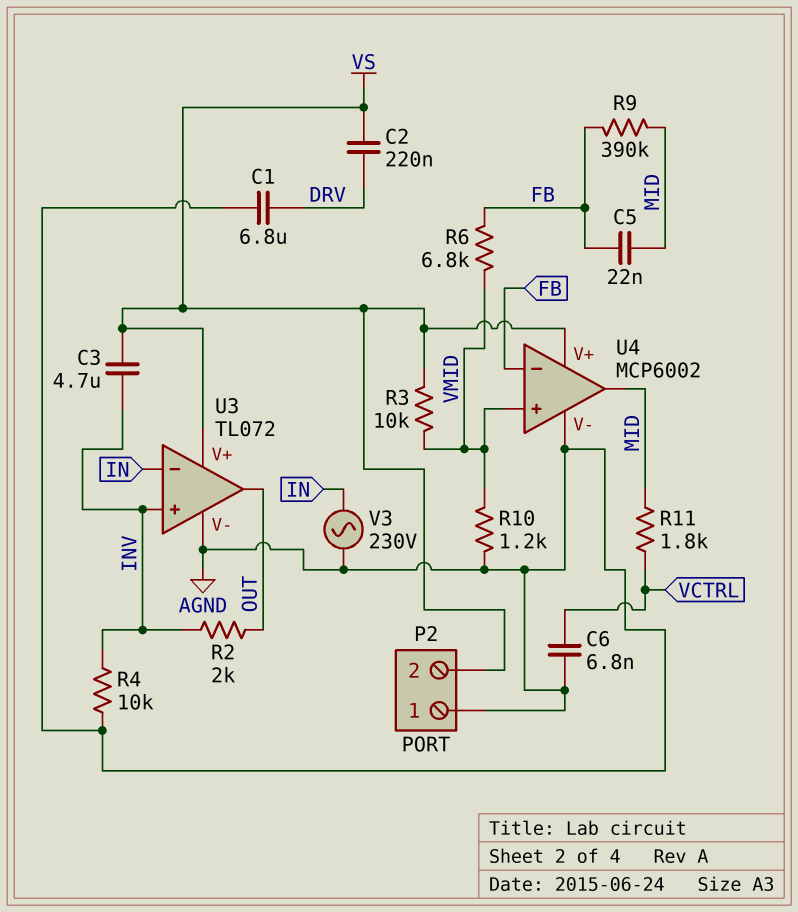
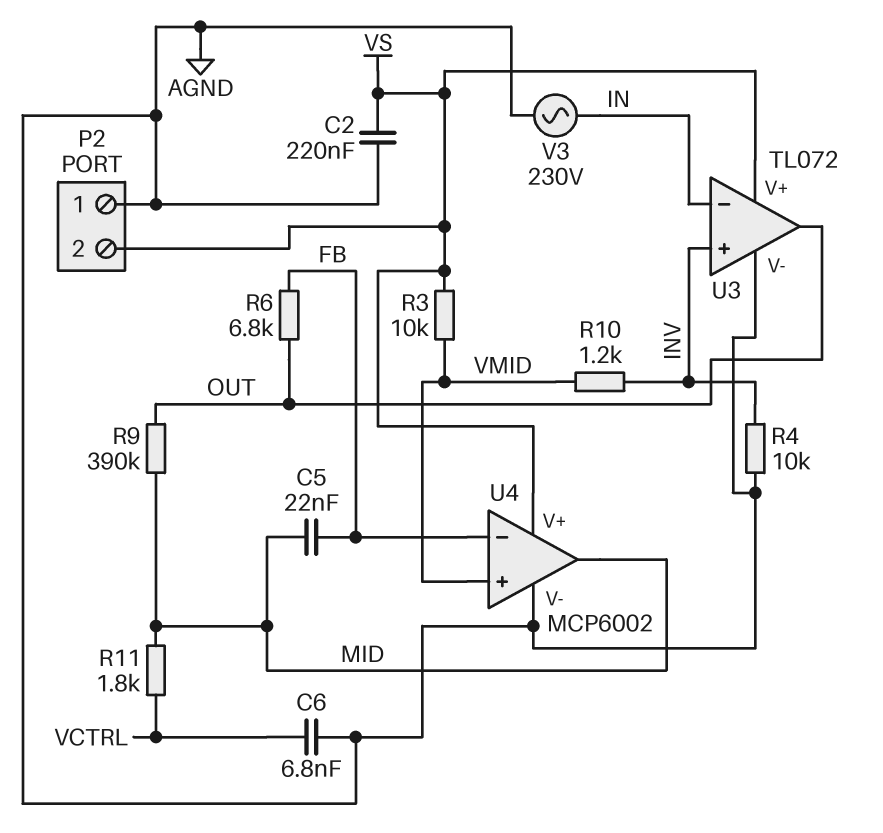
C1: 6.8uF (AGND, DRV) -> none
C2: 220nF (DRV, VS) -> 220nF (AGND, VS)
C3: 4.7uF (INV, VS) -> none
R2: 2k (INV, OUT) -> none
R6: 6.8k (FB, VMID) -> 6.8k (FB, OUT)
R9: 390k (FB, MID) -> 390k (MID, OUT)
R10: 1.2k (AGND, VMID) -> 1.2k (INV, VMID)

